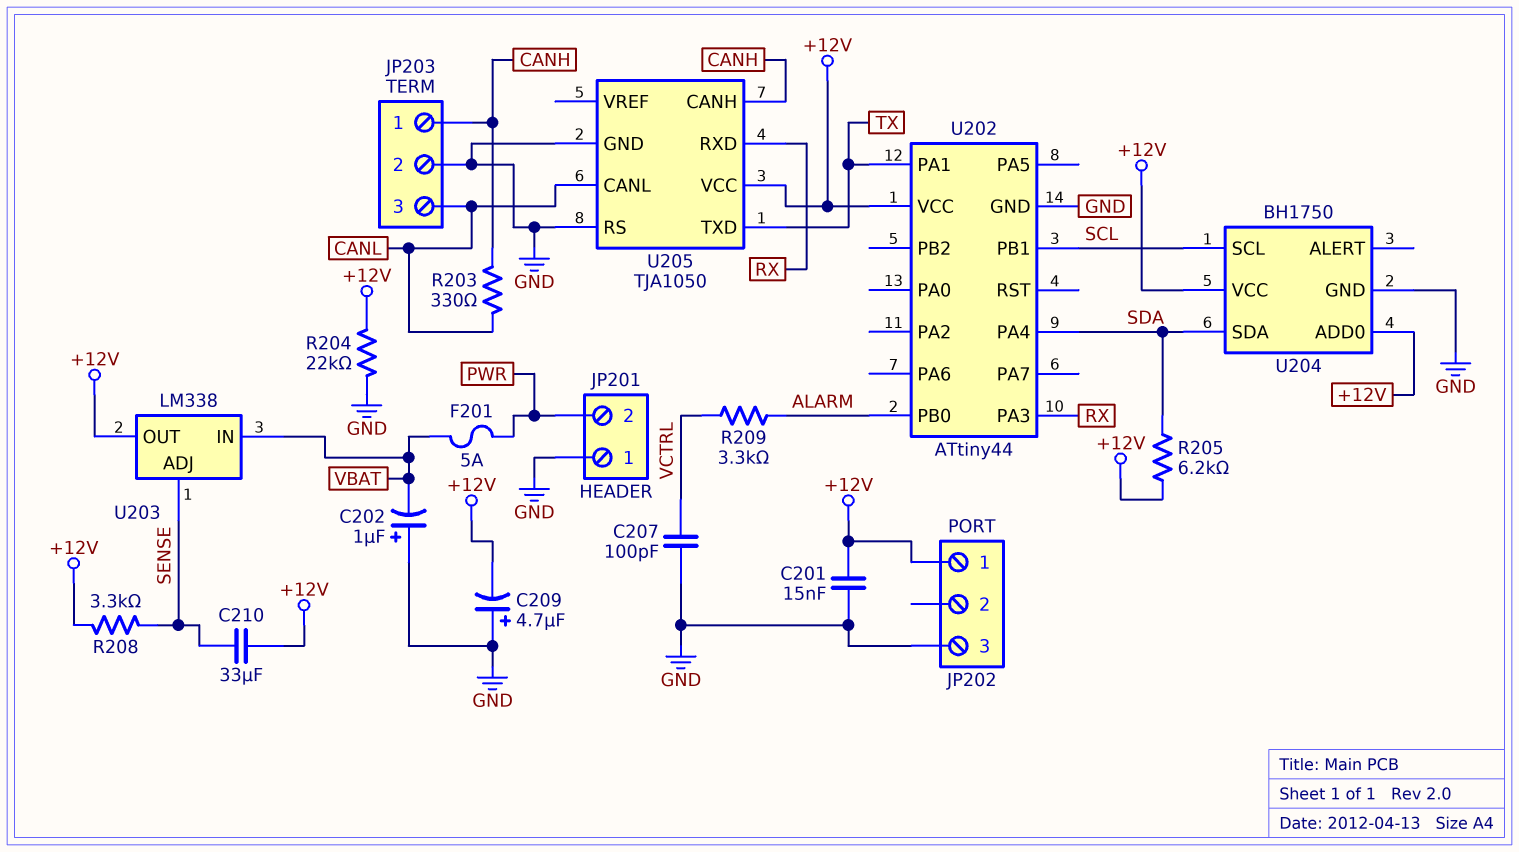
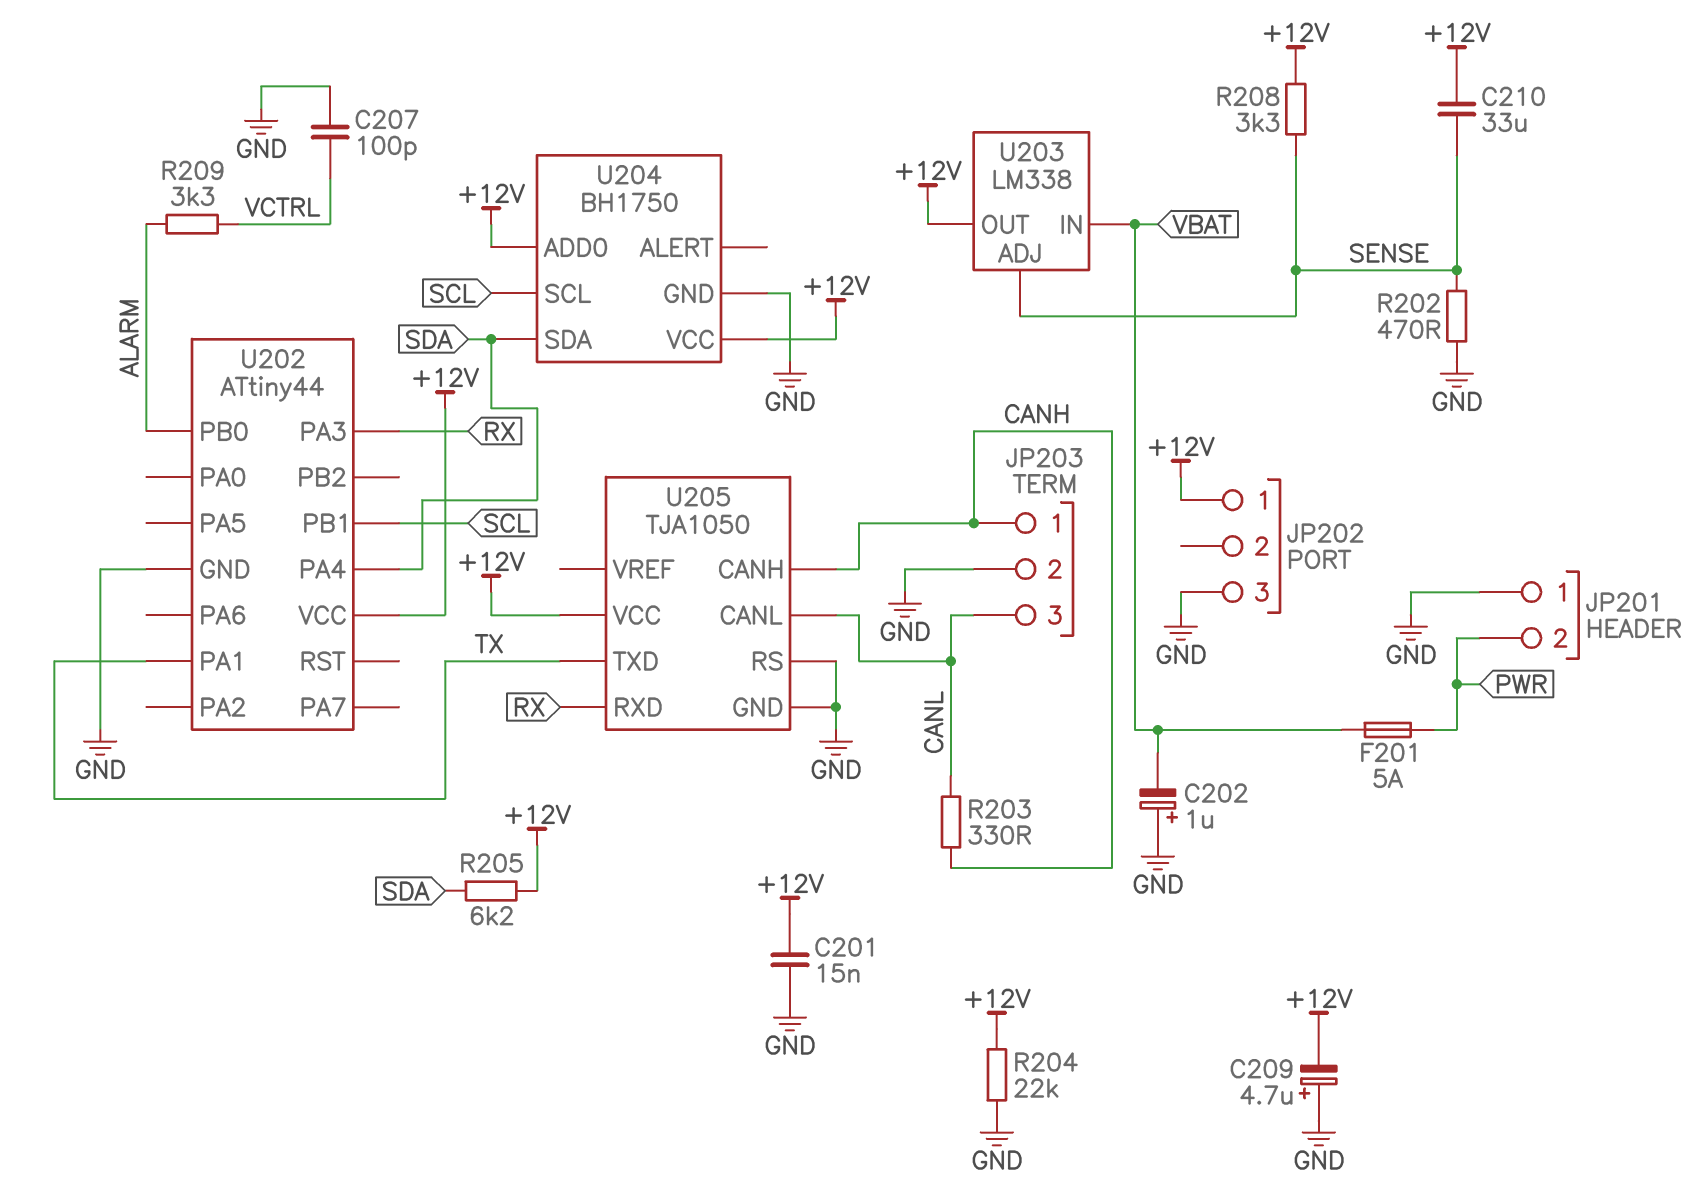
R202: none -> 470 (GND, SENSE)

